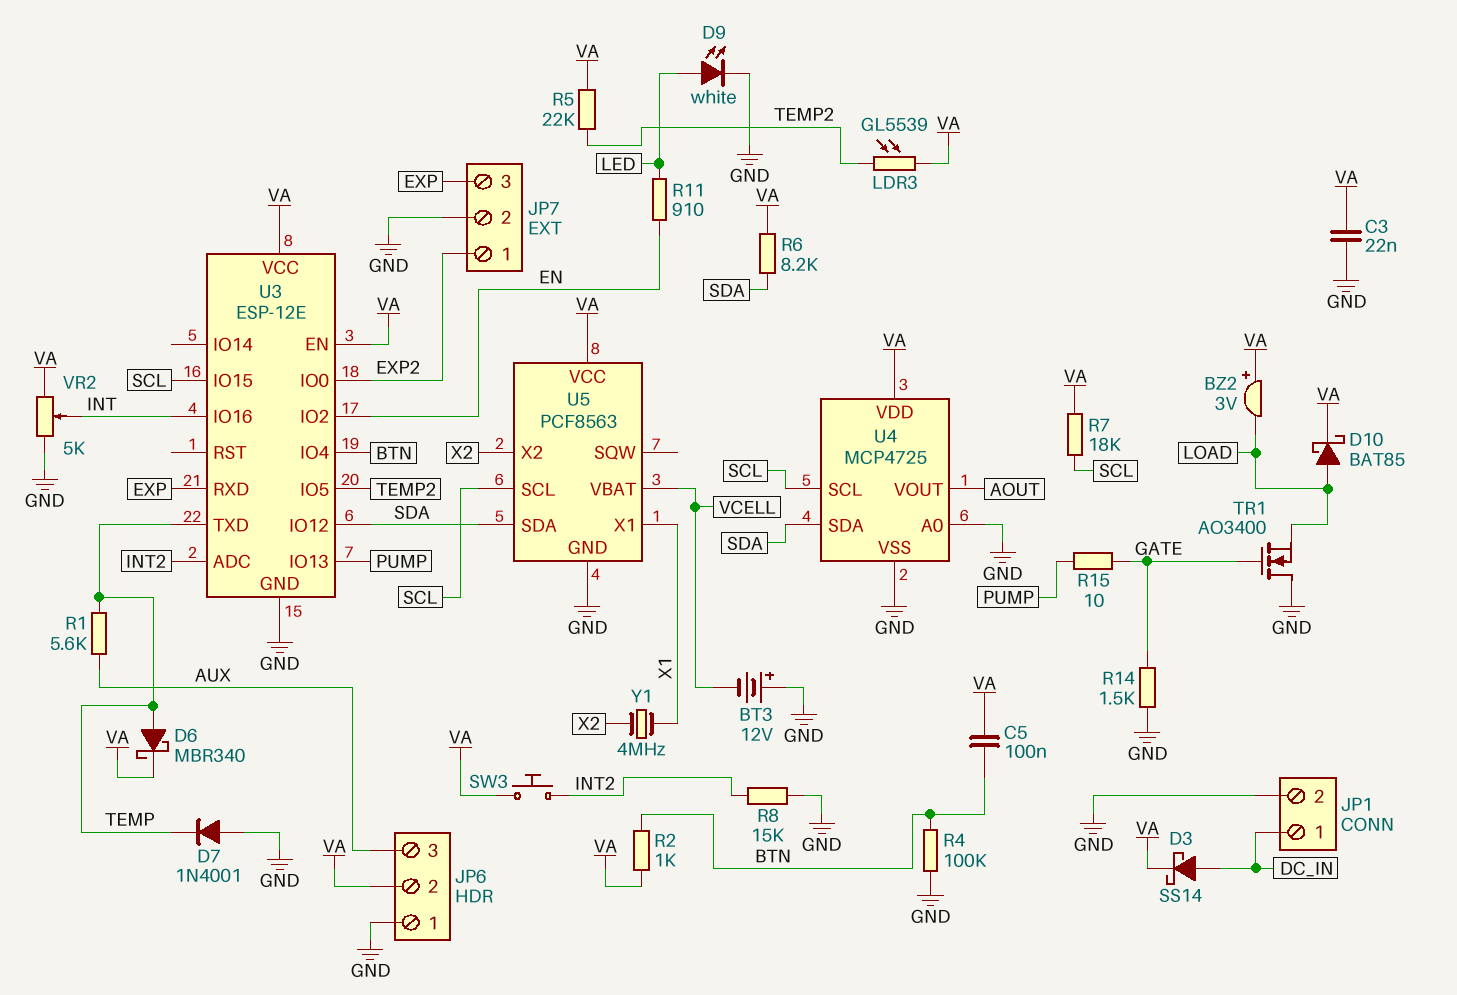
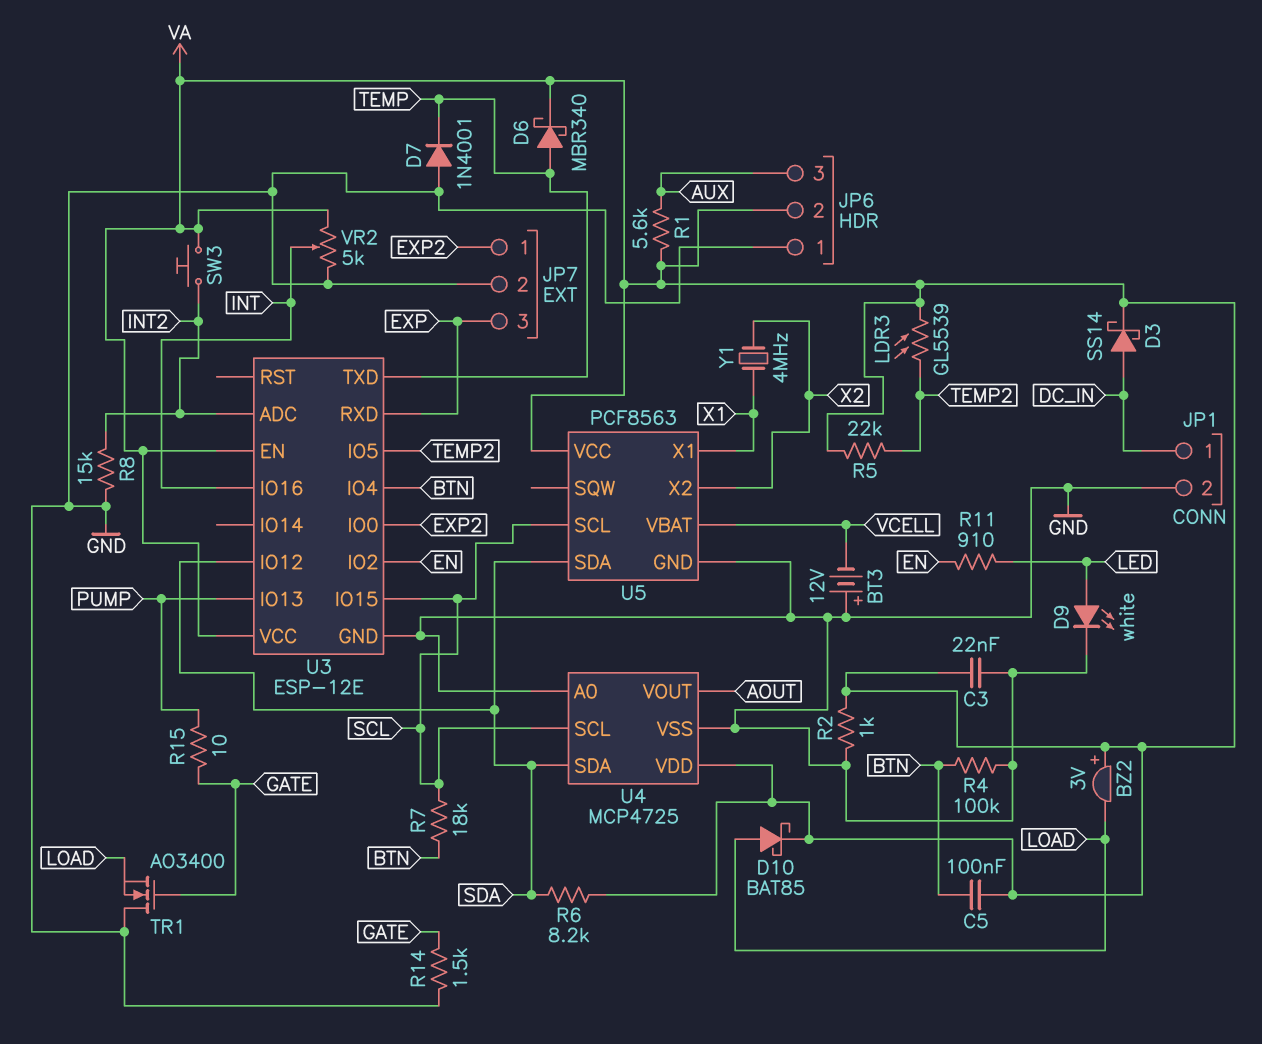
R1: 5.6k (AUX, TEMP) -> 5.6k (AUX, VA)
R2: 1k (BTN, VA) -> 1k (GND, VA)
R7: 18k (SCL, VA) -> 18k (BTN, SCL)

